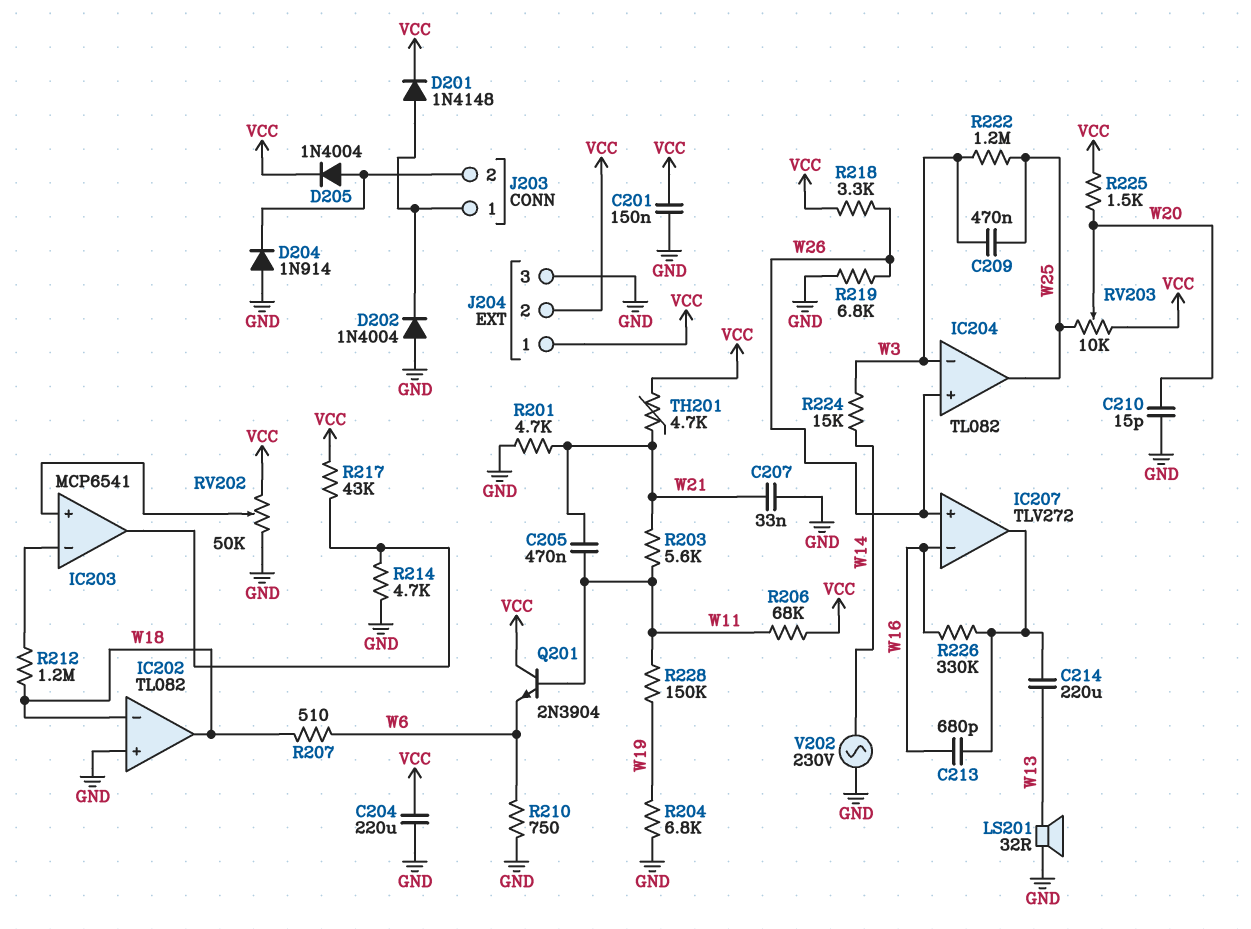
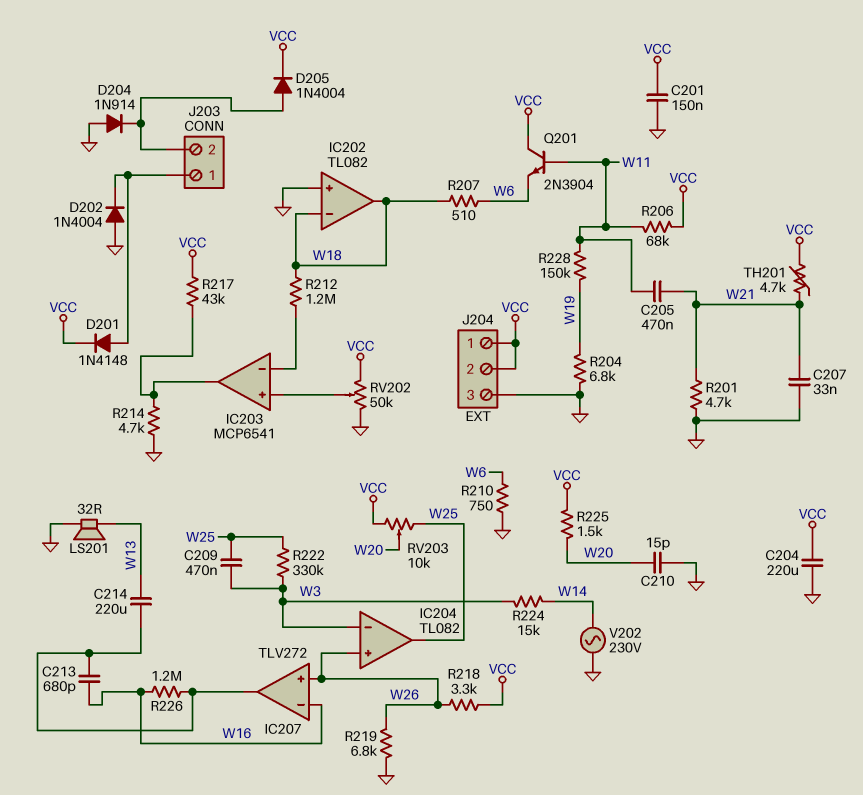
R203: 5.6k (W11, W21) -> none
R222: 1.2M (W3, W25) -> 330k (W3, W25)
R226: 330k (IC207/out, W16) -> 1.2M (IC207/out, W16)

